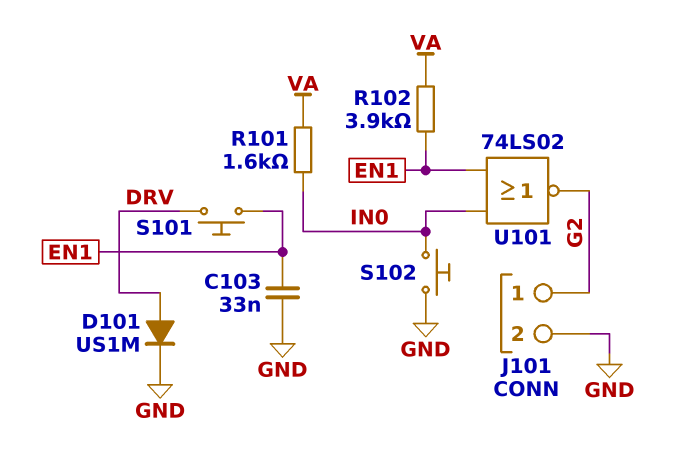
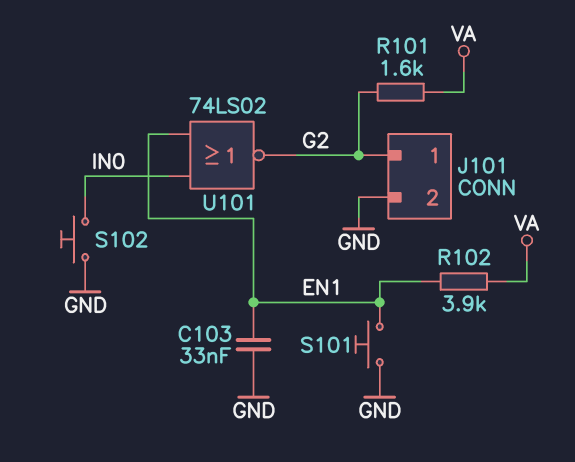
D101: diode US1M (A DRV, K GND) -> none
R101: 1.6k (IN0, VA) -> 1.6k (G2, VA)
S101: button (DRV, EN1) -> button (EN1, GND)

